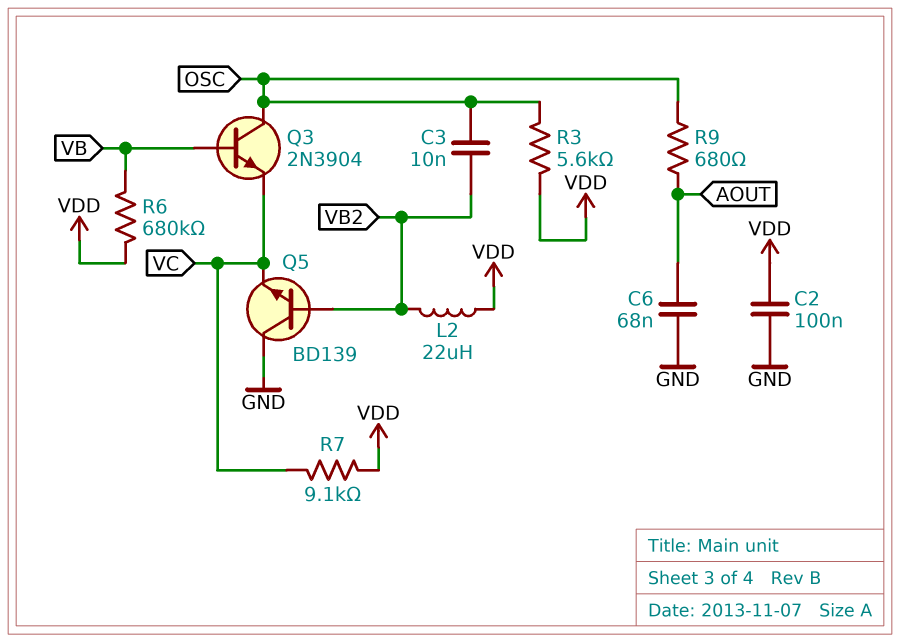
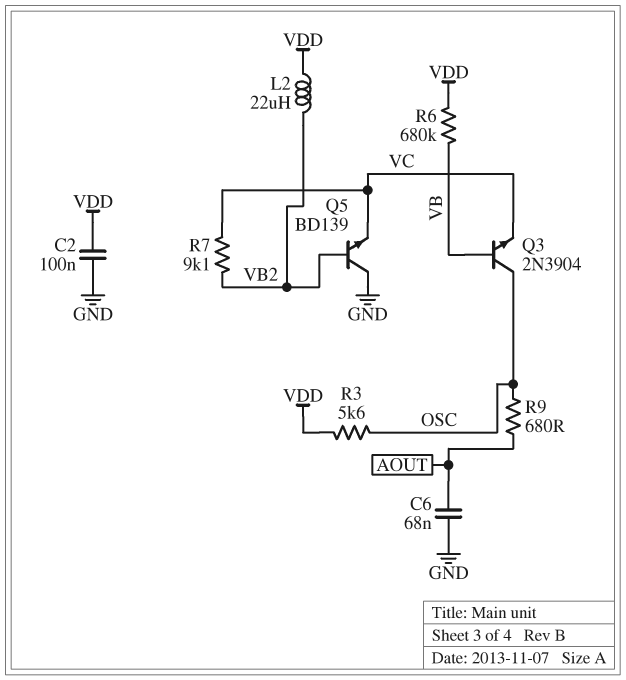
C3: 10nF (OSC, VB2) -> none
R7: 9.1k (VC, VDD) -> 9.1k (VB2, VC)

